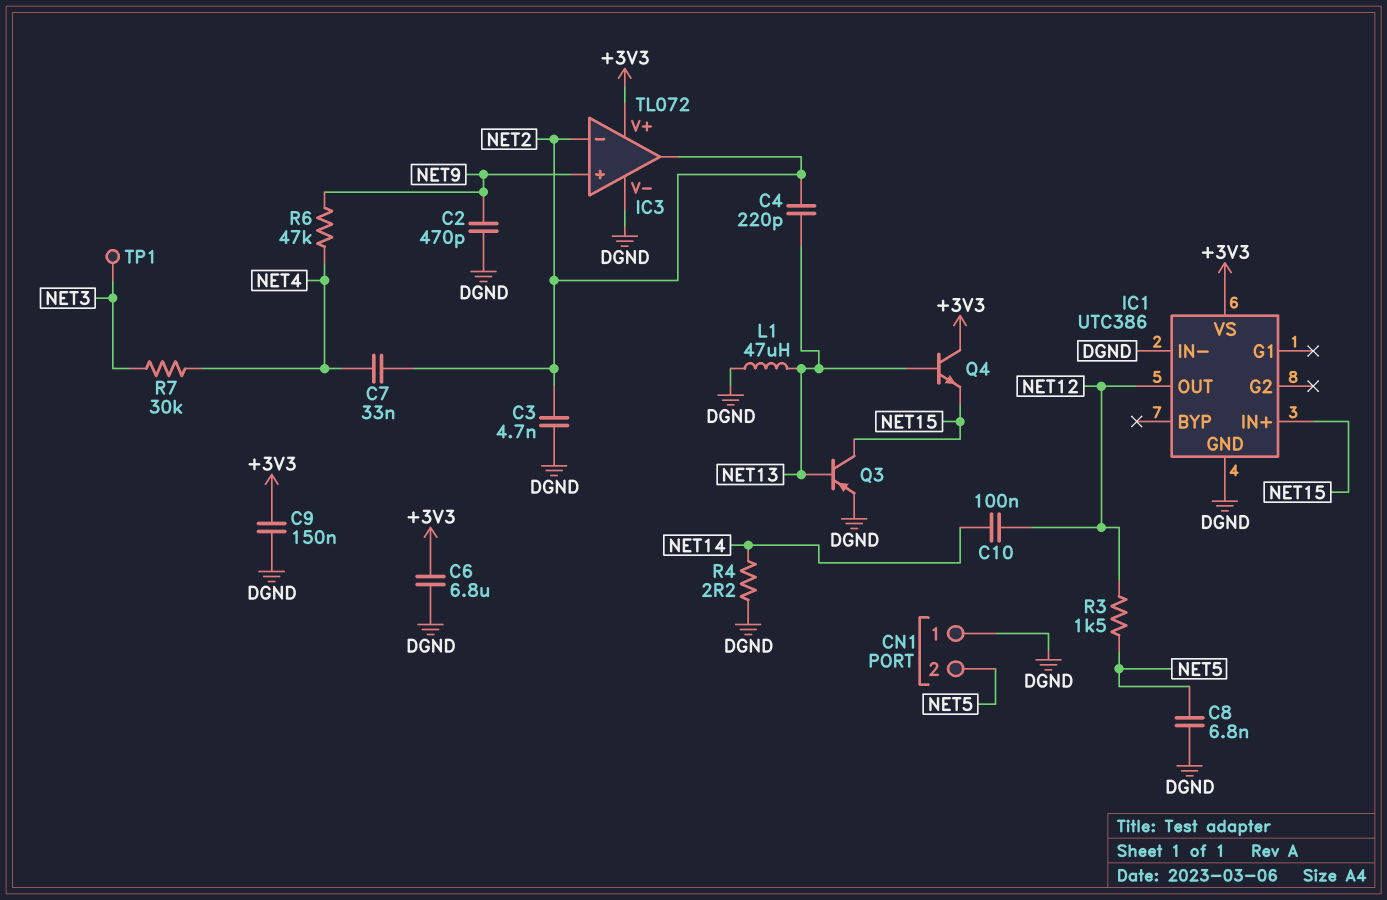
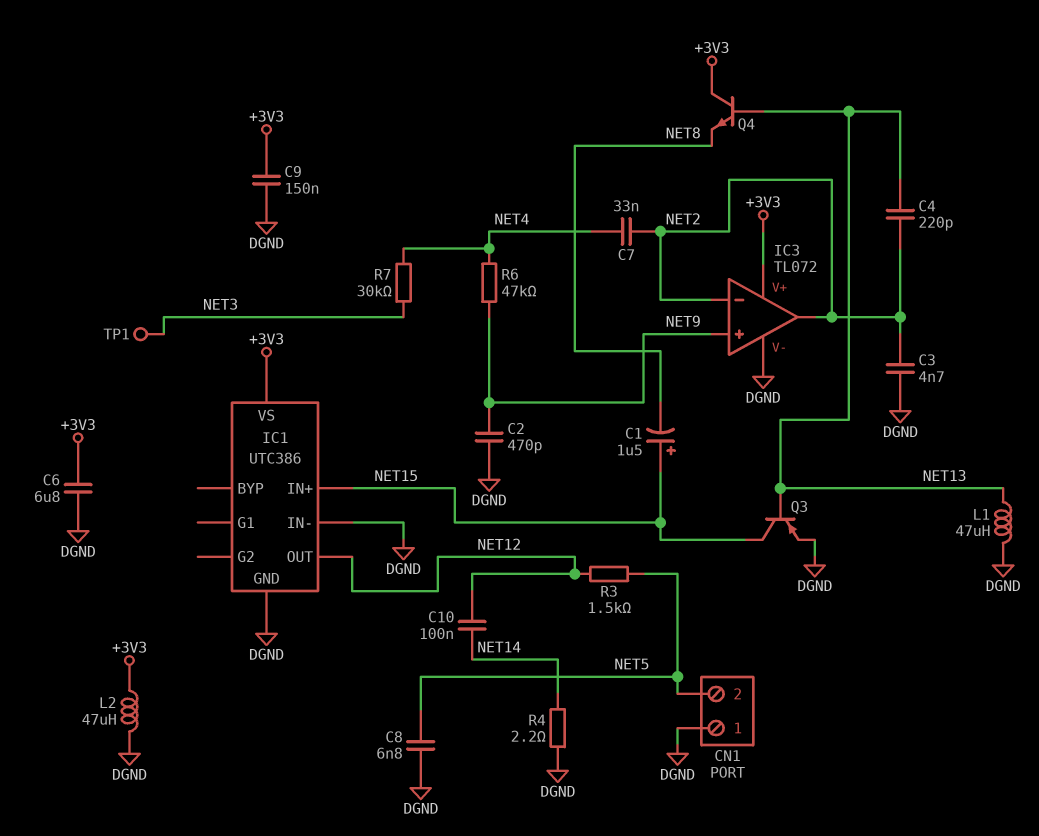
C1: none -> 1.5uF (plus NET15, minus NET8)
L2: none -> 47uH (+3V3, DGND)
Q4: NPN (B NET13, C +3V3, E NET15) -> NPN (B NET13, C +3V3, E NET8)

